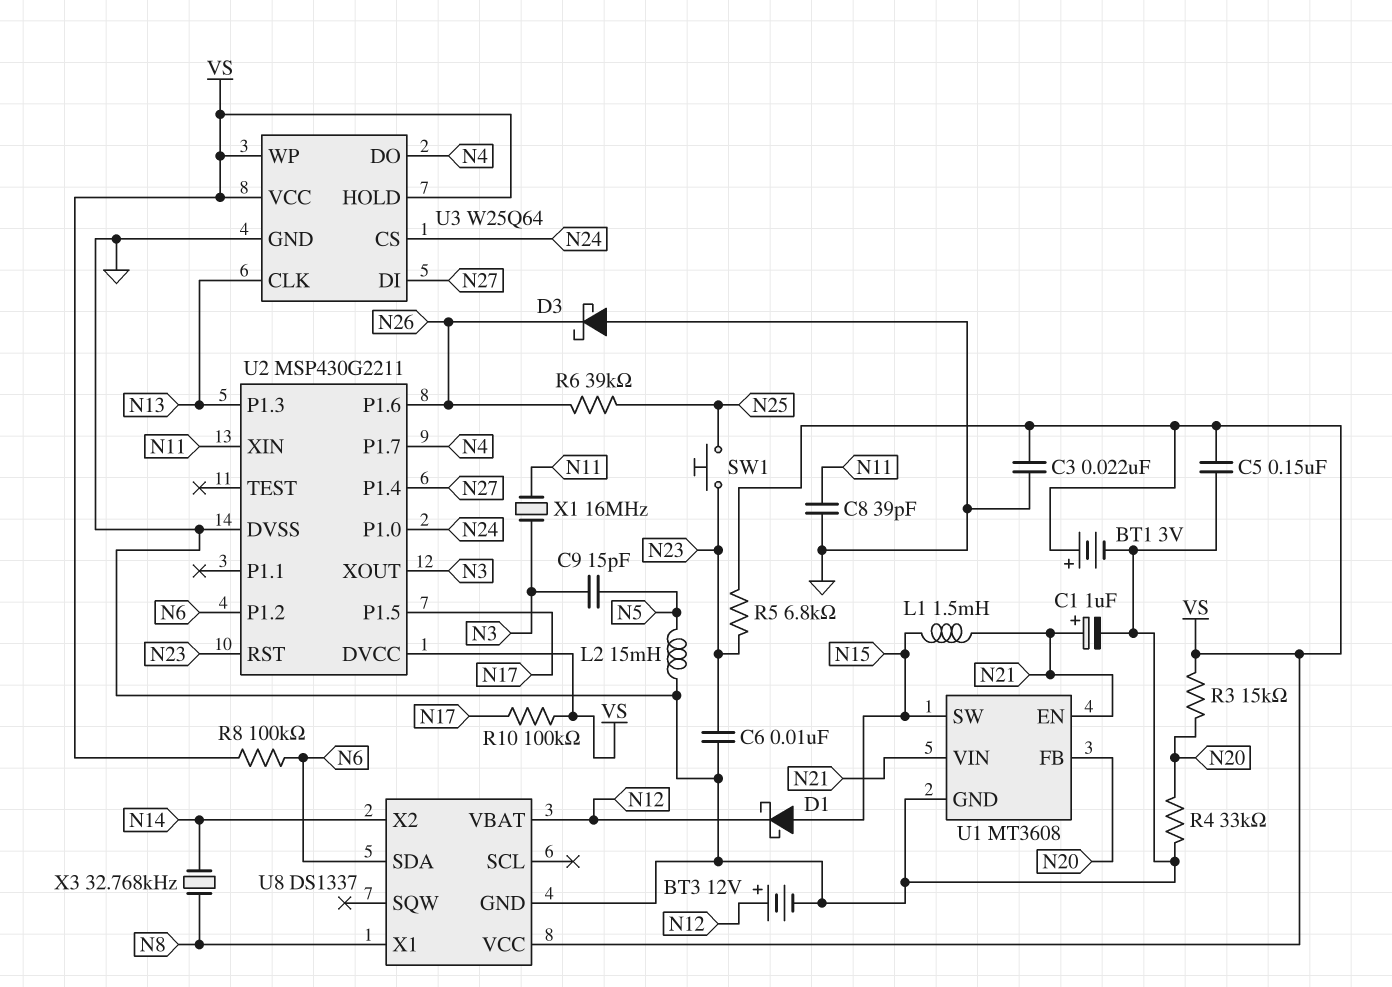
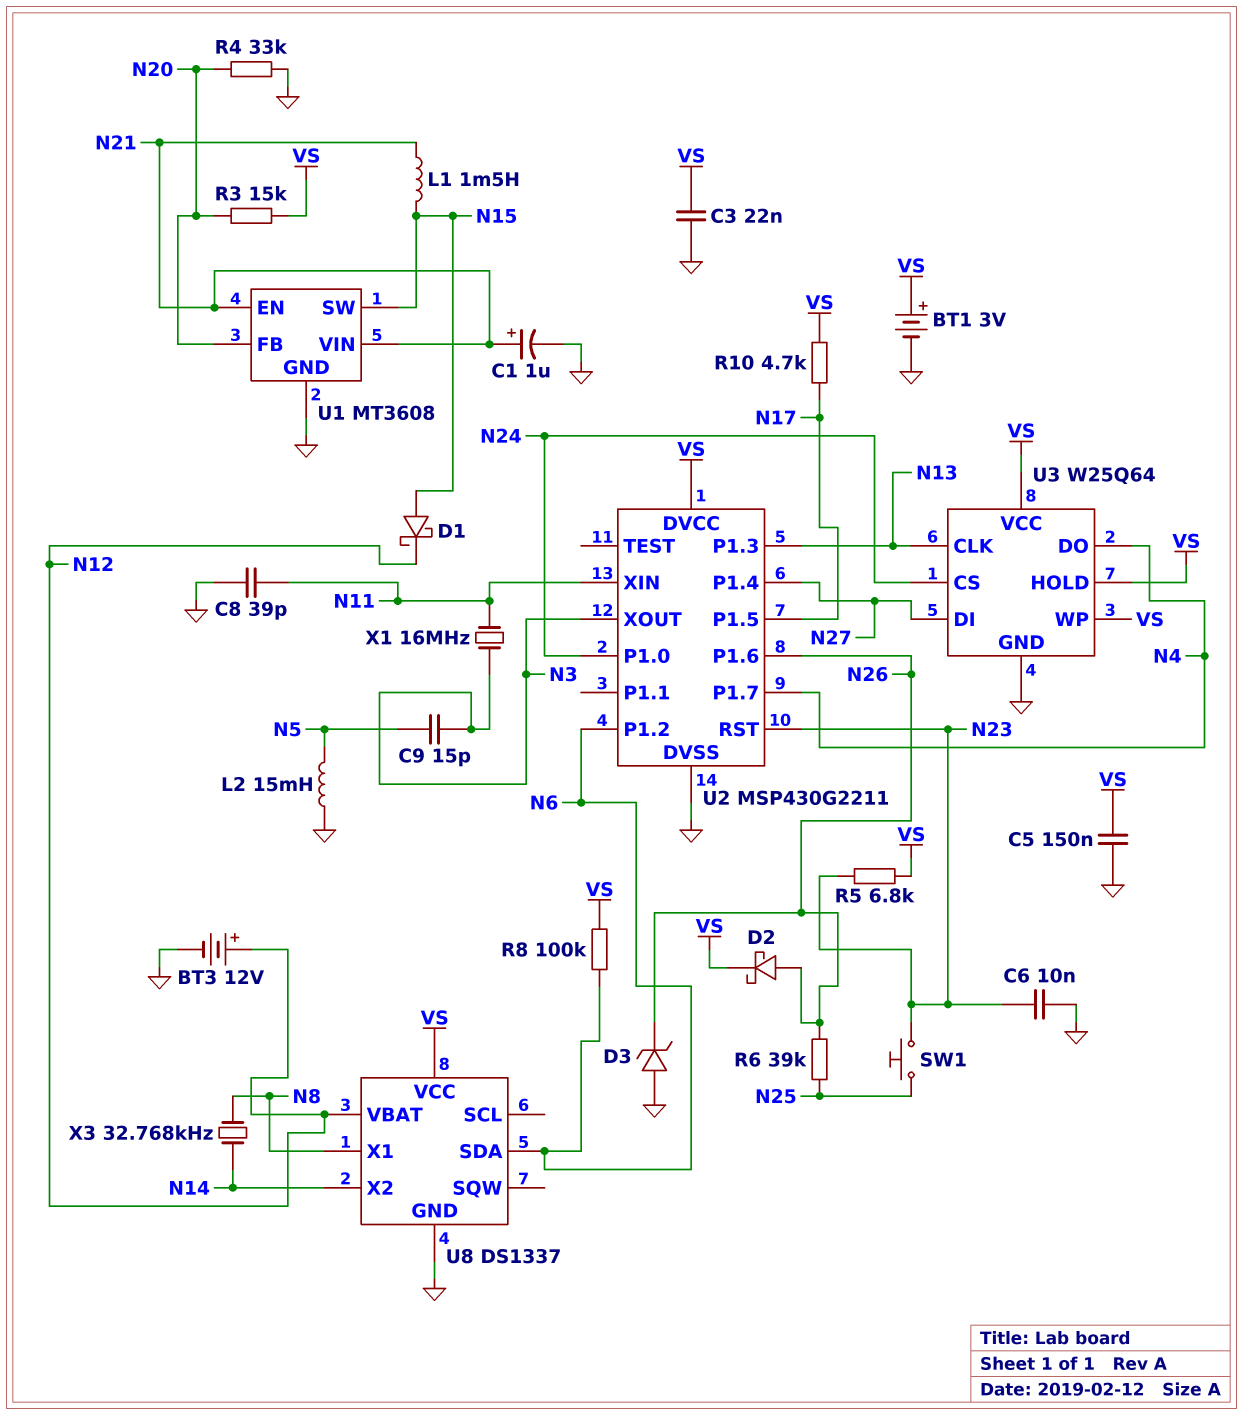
D2: none -> schottky (A N26, K VS)
D3: schottky (A GND, K N26) -> zener (A GND, K N26)
R10: 100k (N17, VS) -> 4.7k (N17, VS)

